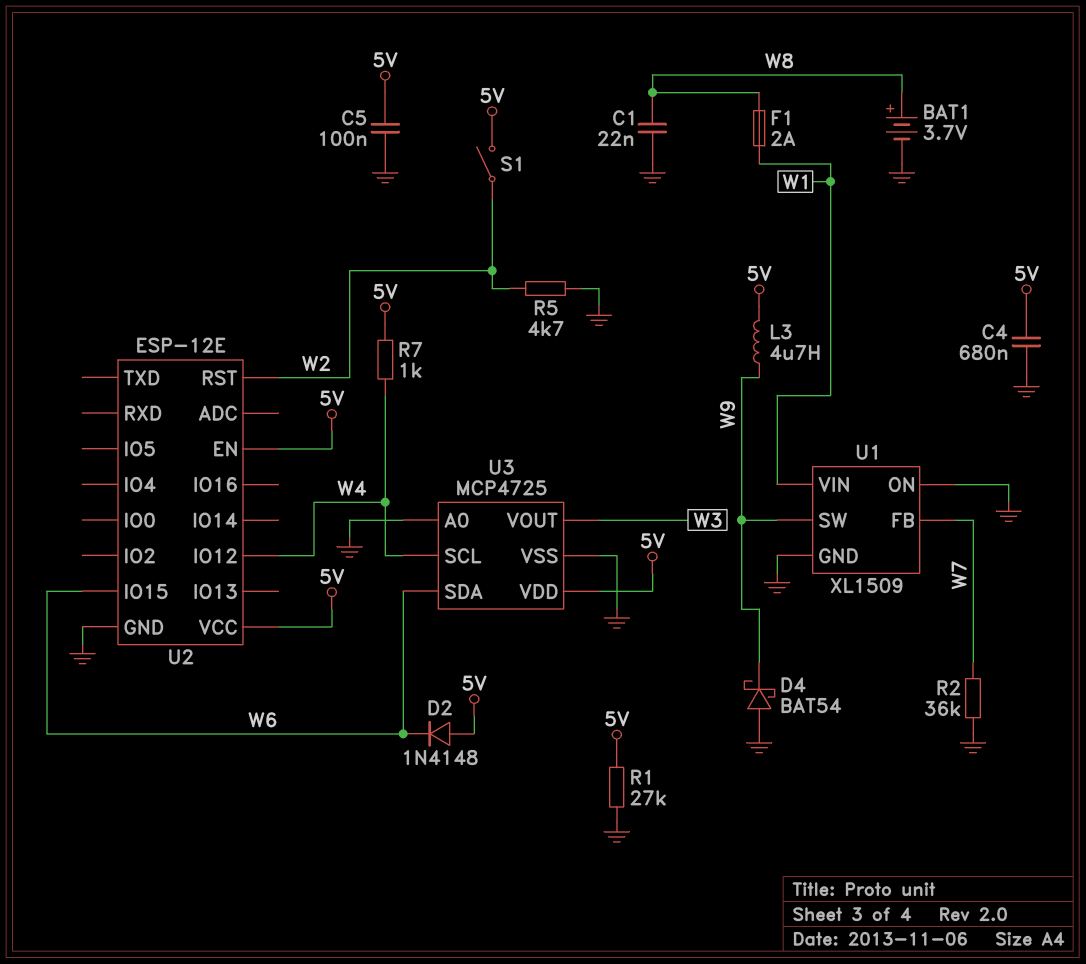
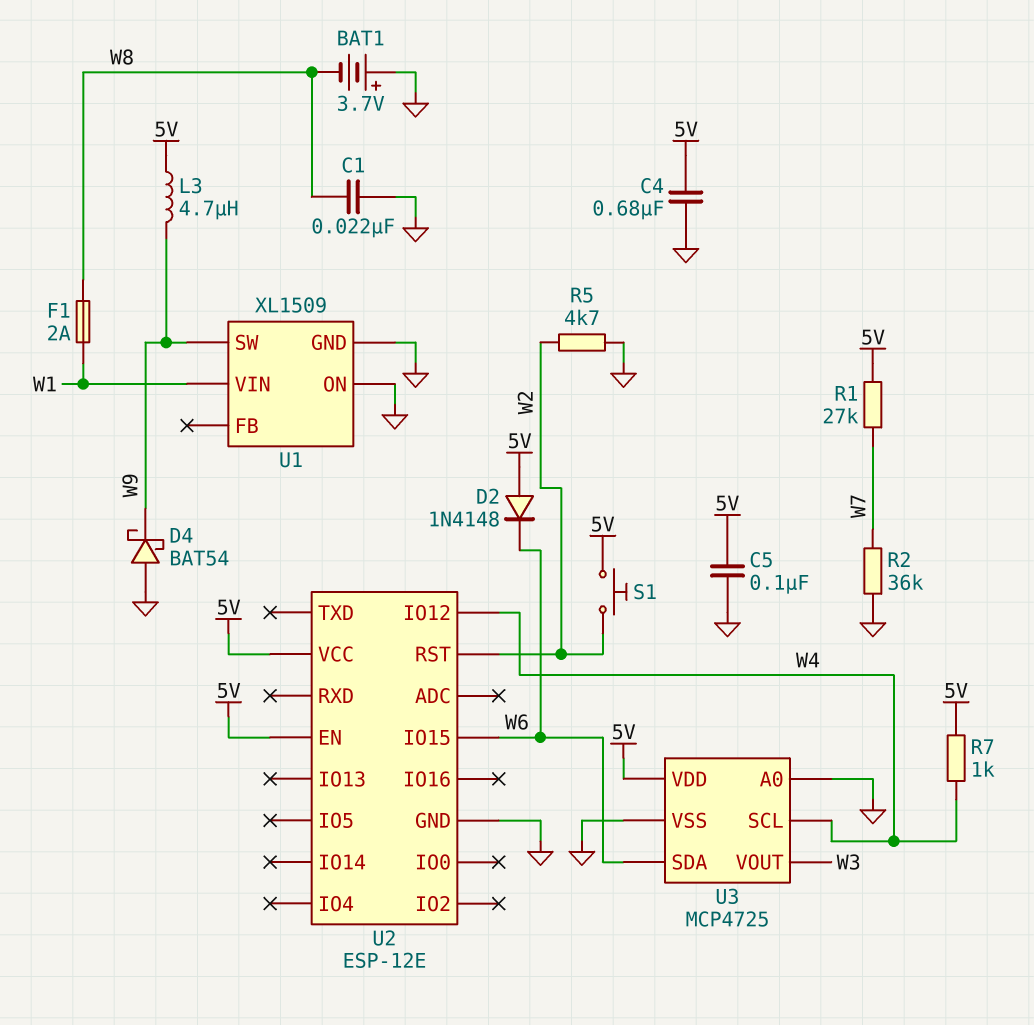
BAT1: 3.7V (plus W8, minus GND) -> 3.7V (plus GND, minus W8)
R1: 27k (5V, GND) -> 27k (5V, W7)
S1: switch (5V, W2) -> button (5V, W2)
U1 pin FB: W7 -> none

